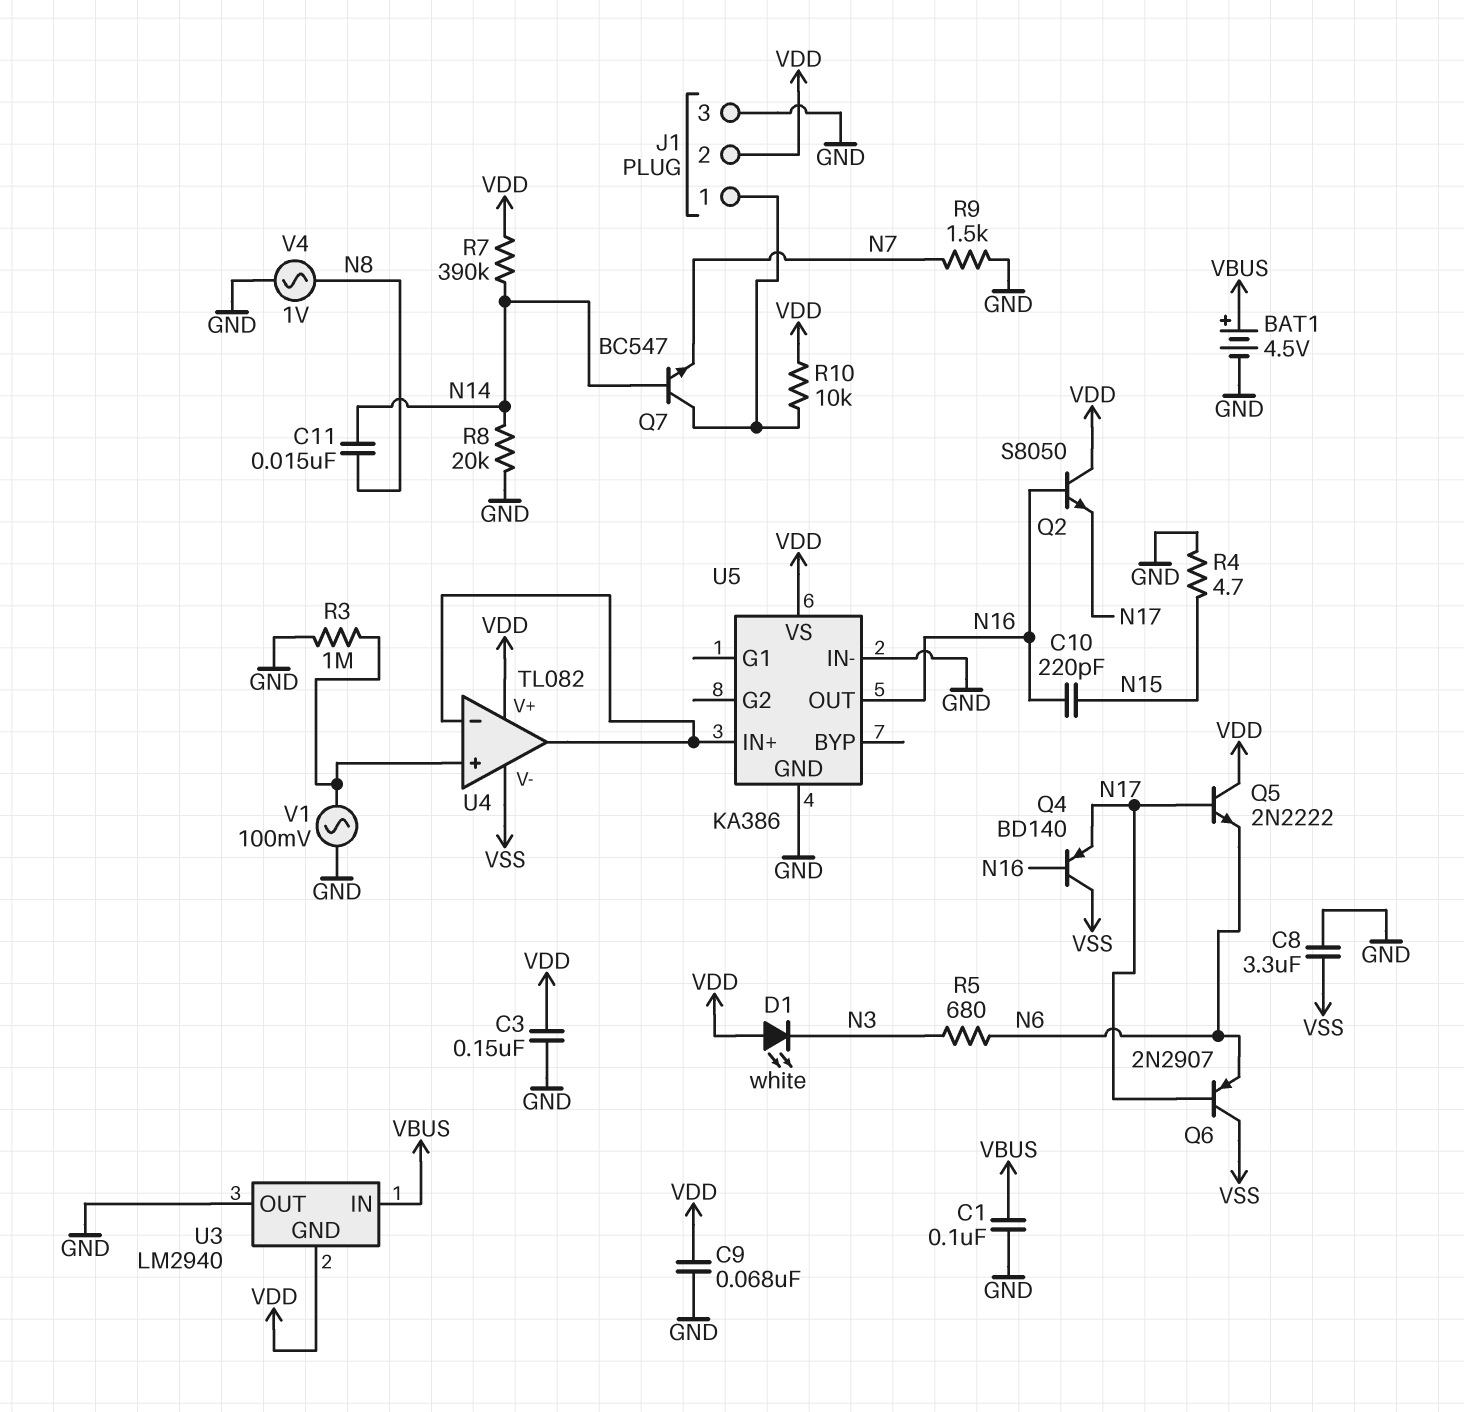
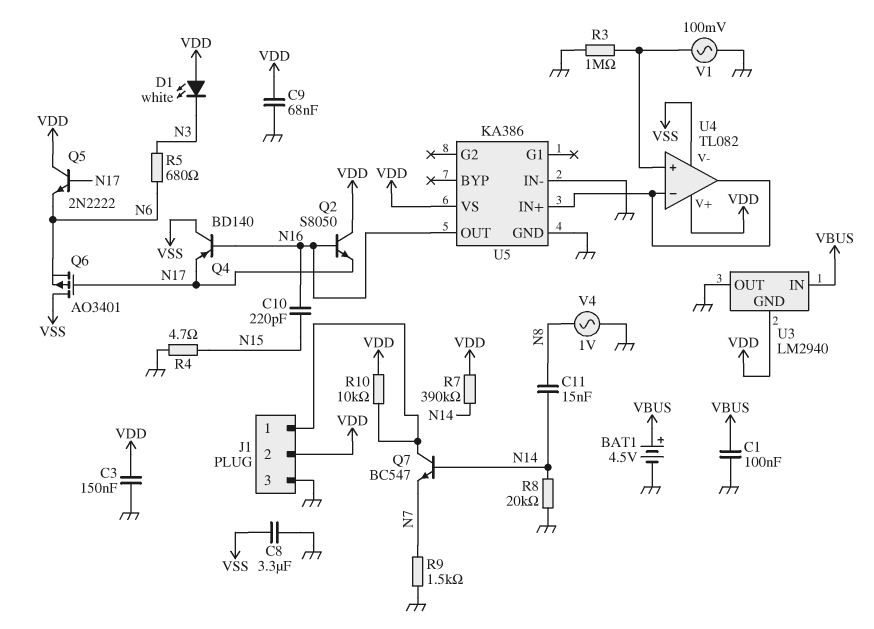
Q6: PNP 2N2907 (B N17, C VSS, E N6) -> PMOS AO3401 (G N17, D VSS, S N6)

